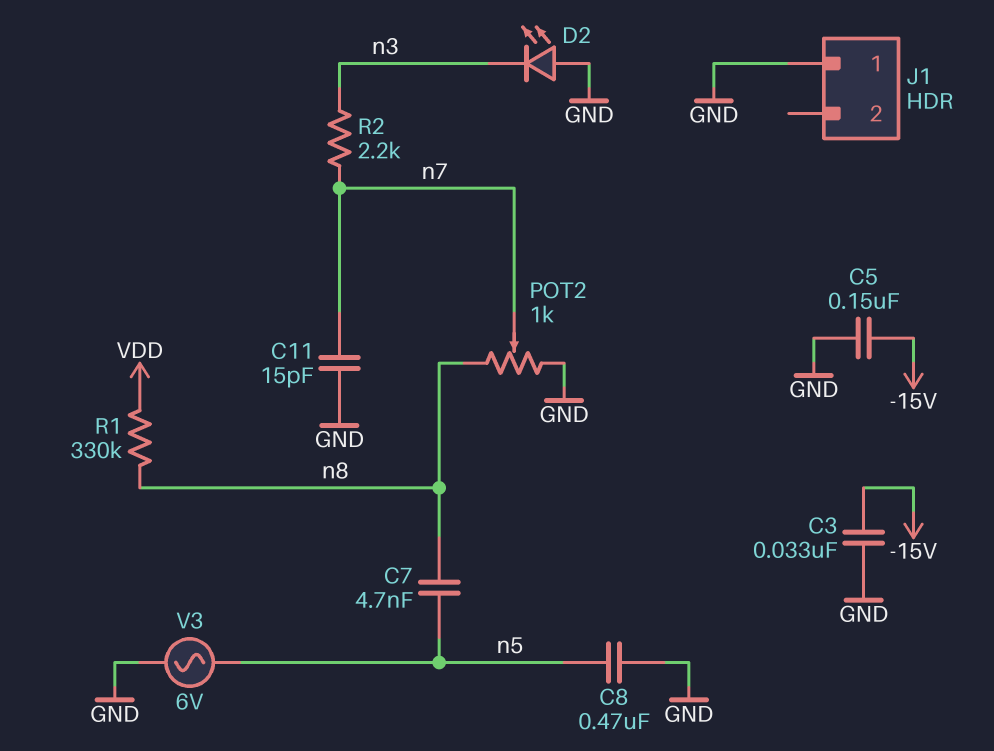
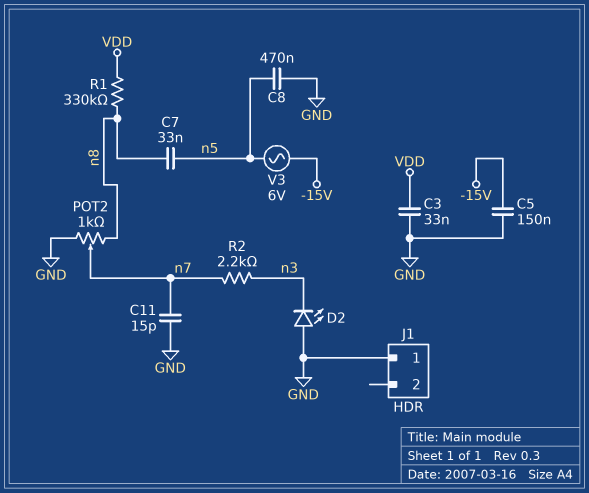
C3: 33nF (-15V, GND) -> 33nF (GND, VDD)
C7: 4.7nF (n5, n8) -> 33nF (n5, n8)
V3: AC 6V (GND, n5) -> AC 6V (-15V, n5)

